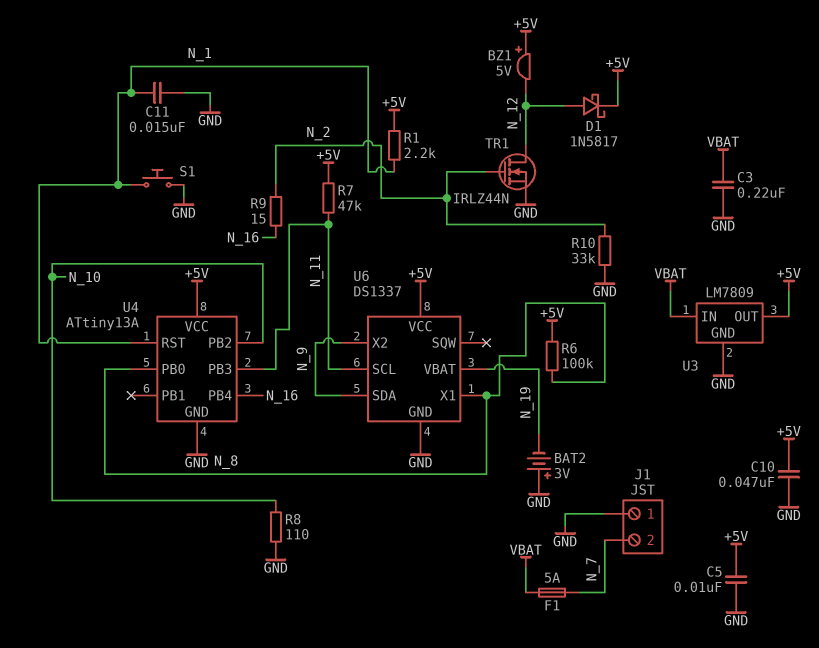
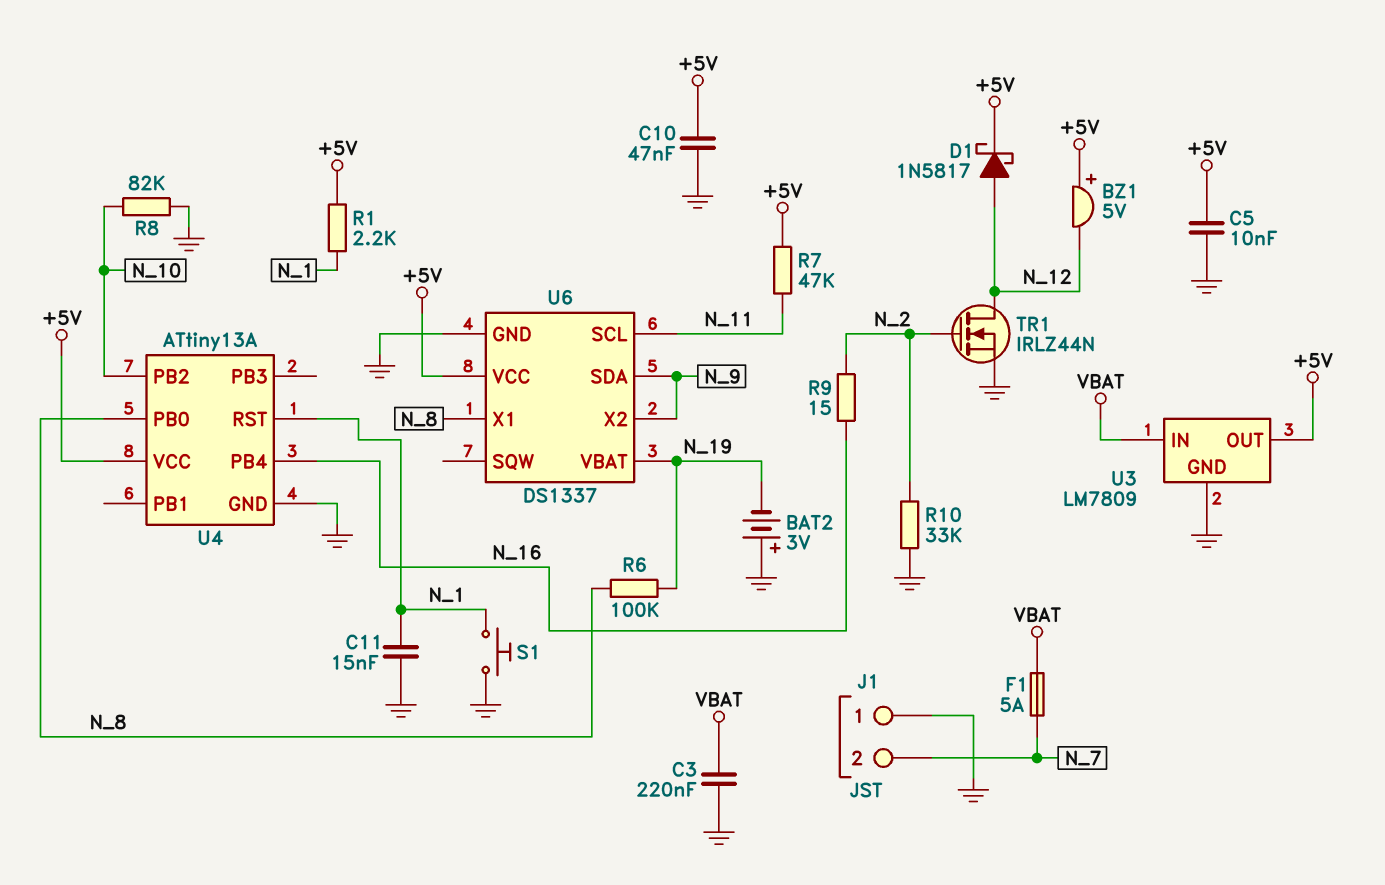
R6: 100k (+5V, N_8) -> 100k (N_8, N_19)
R8: 110 (GND, N_10) -> 82k (GND, N_10)
U4 pin PB3: N_11 -> none

